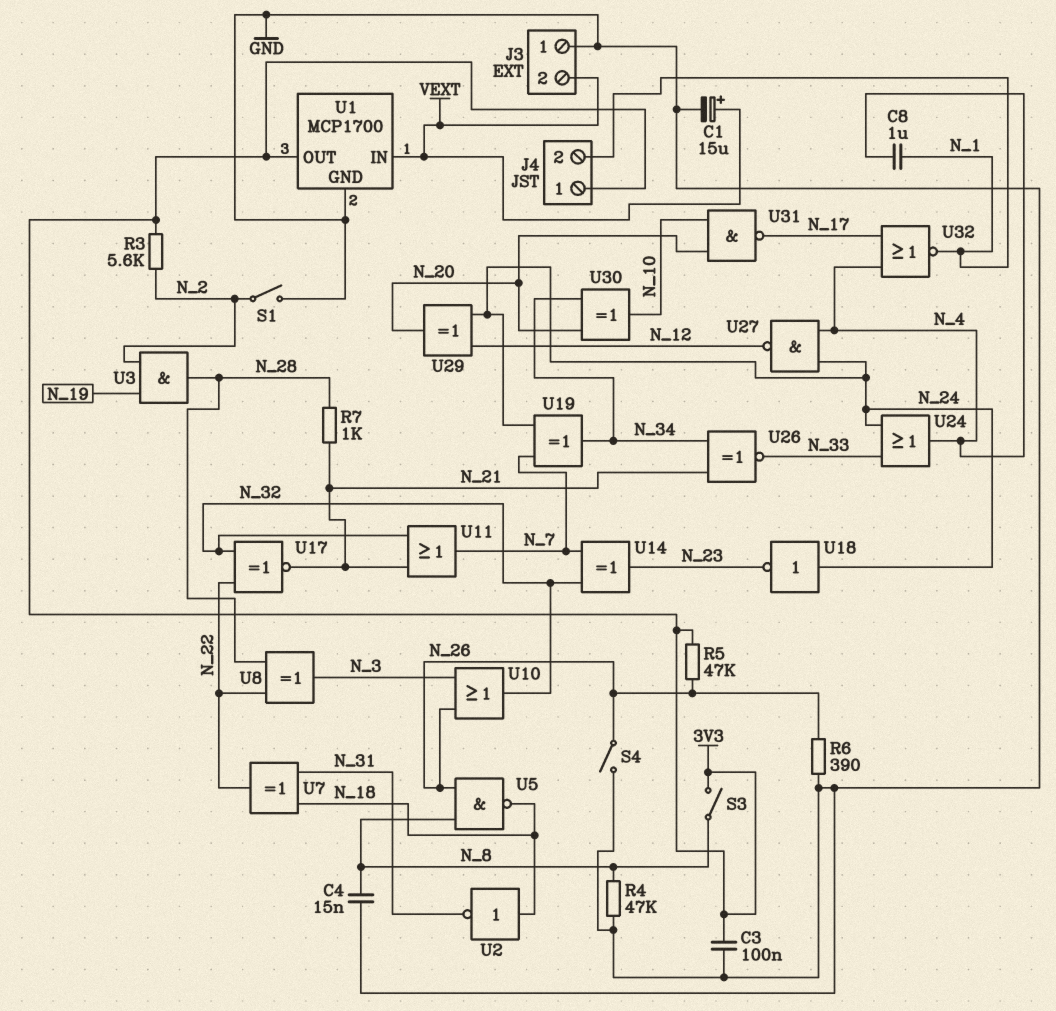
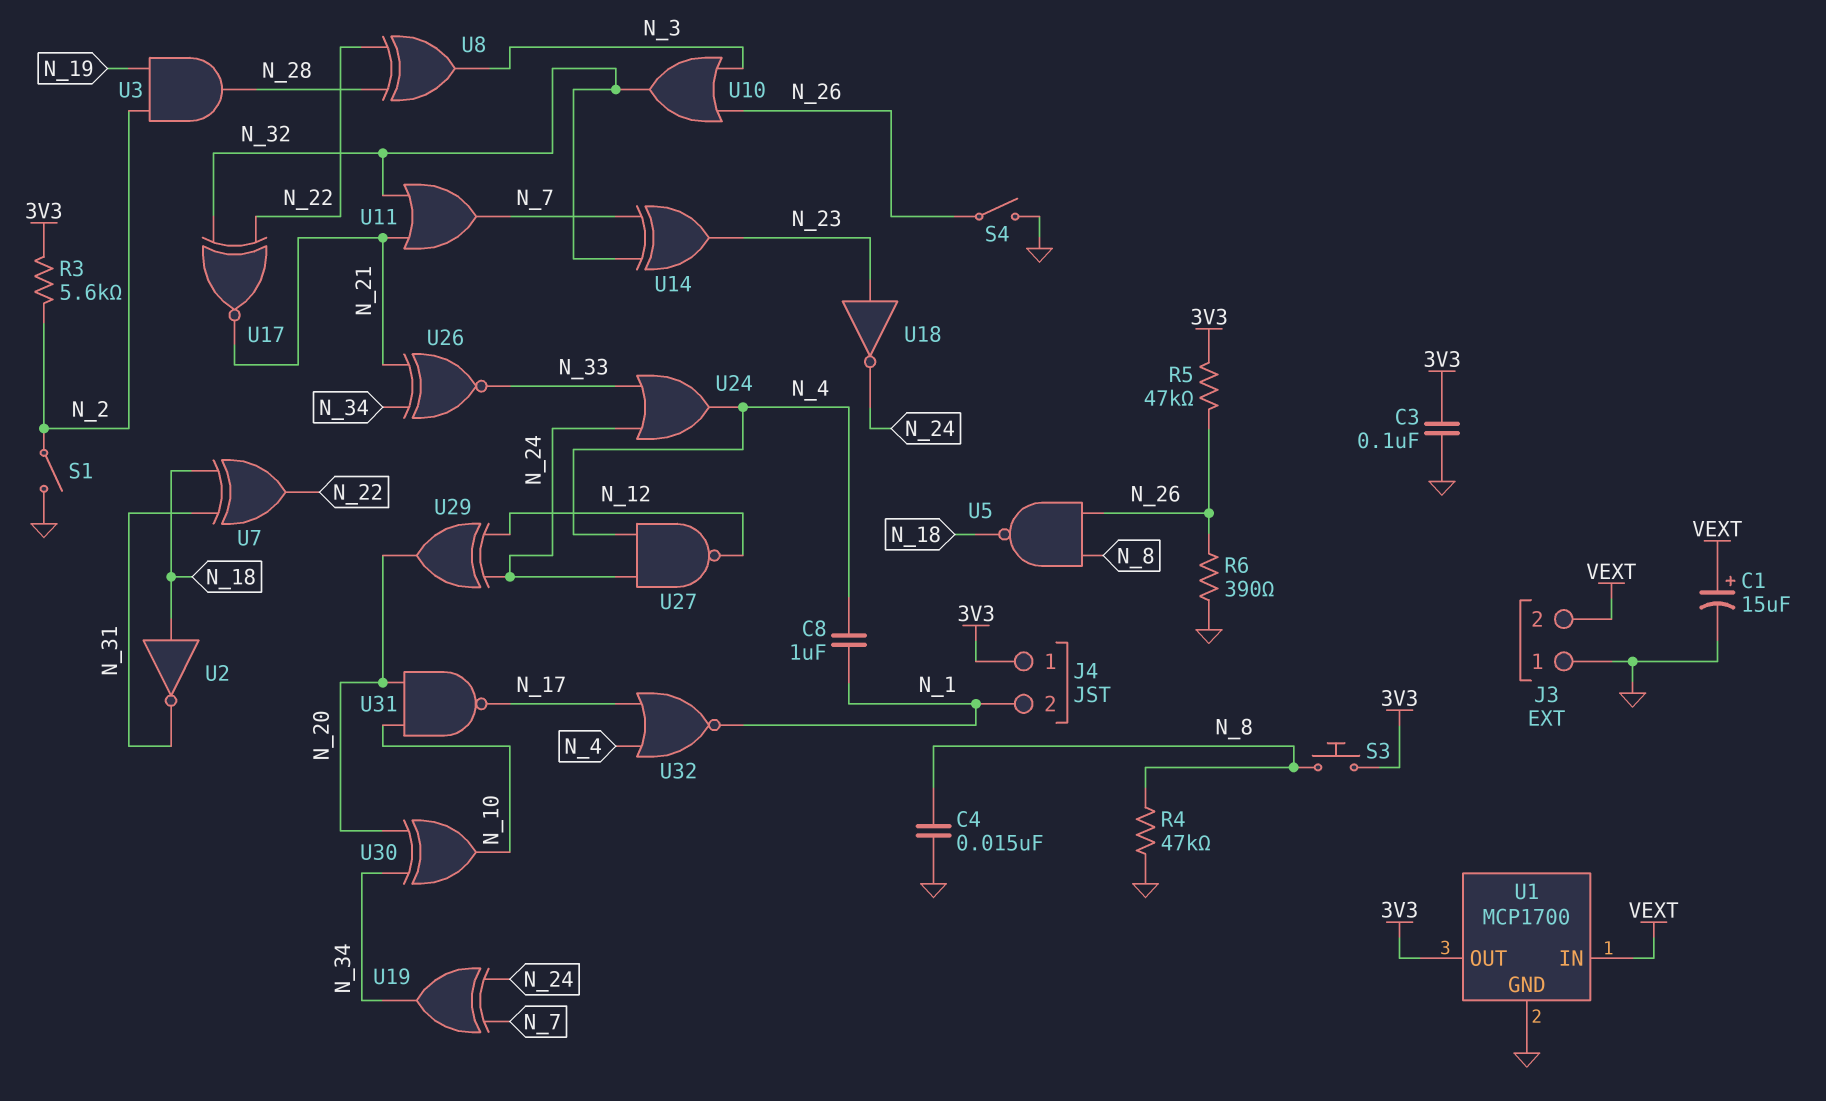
R7: 1k (N_21, N_28) -> none
S3: switch (3V3, N_8) -> button (3V3, N_8)
U18: NOT (in N_24, out N_23) -> NOT (in N_23, out N_24)

